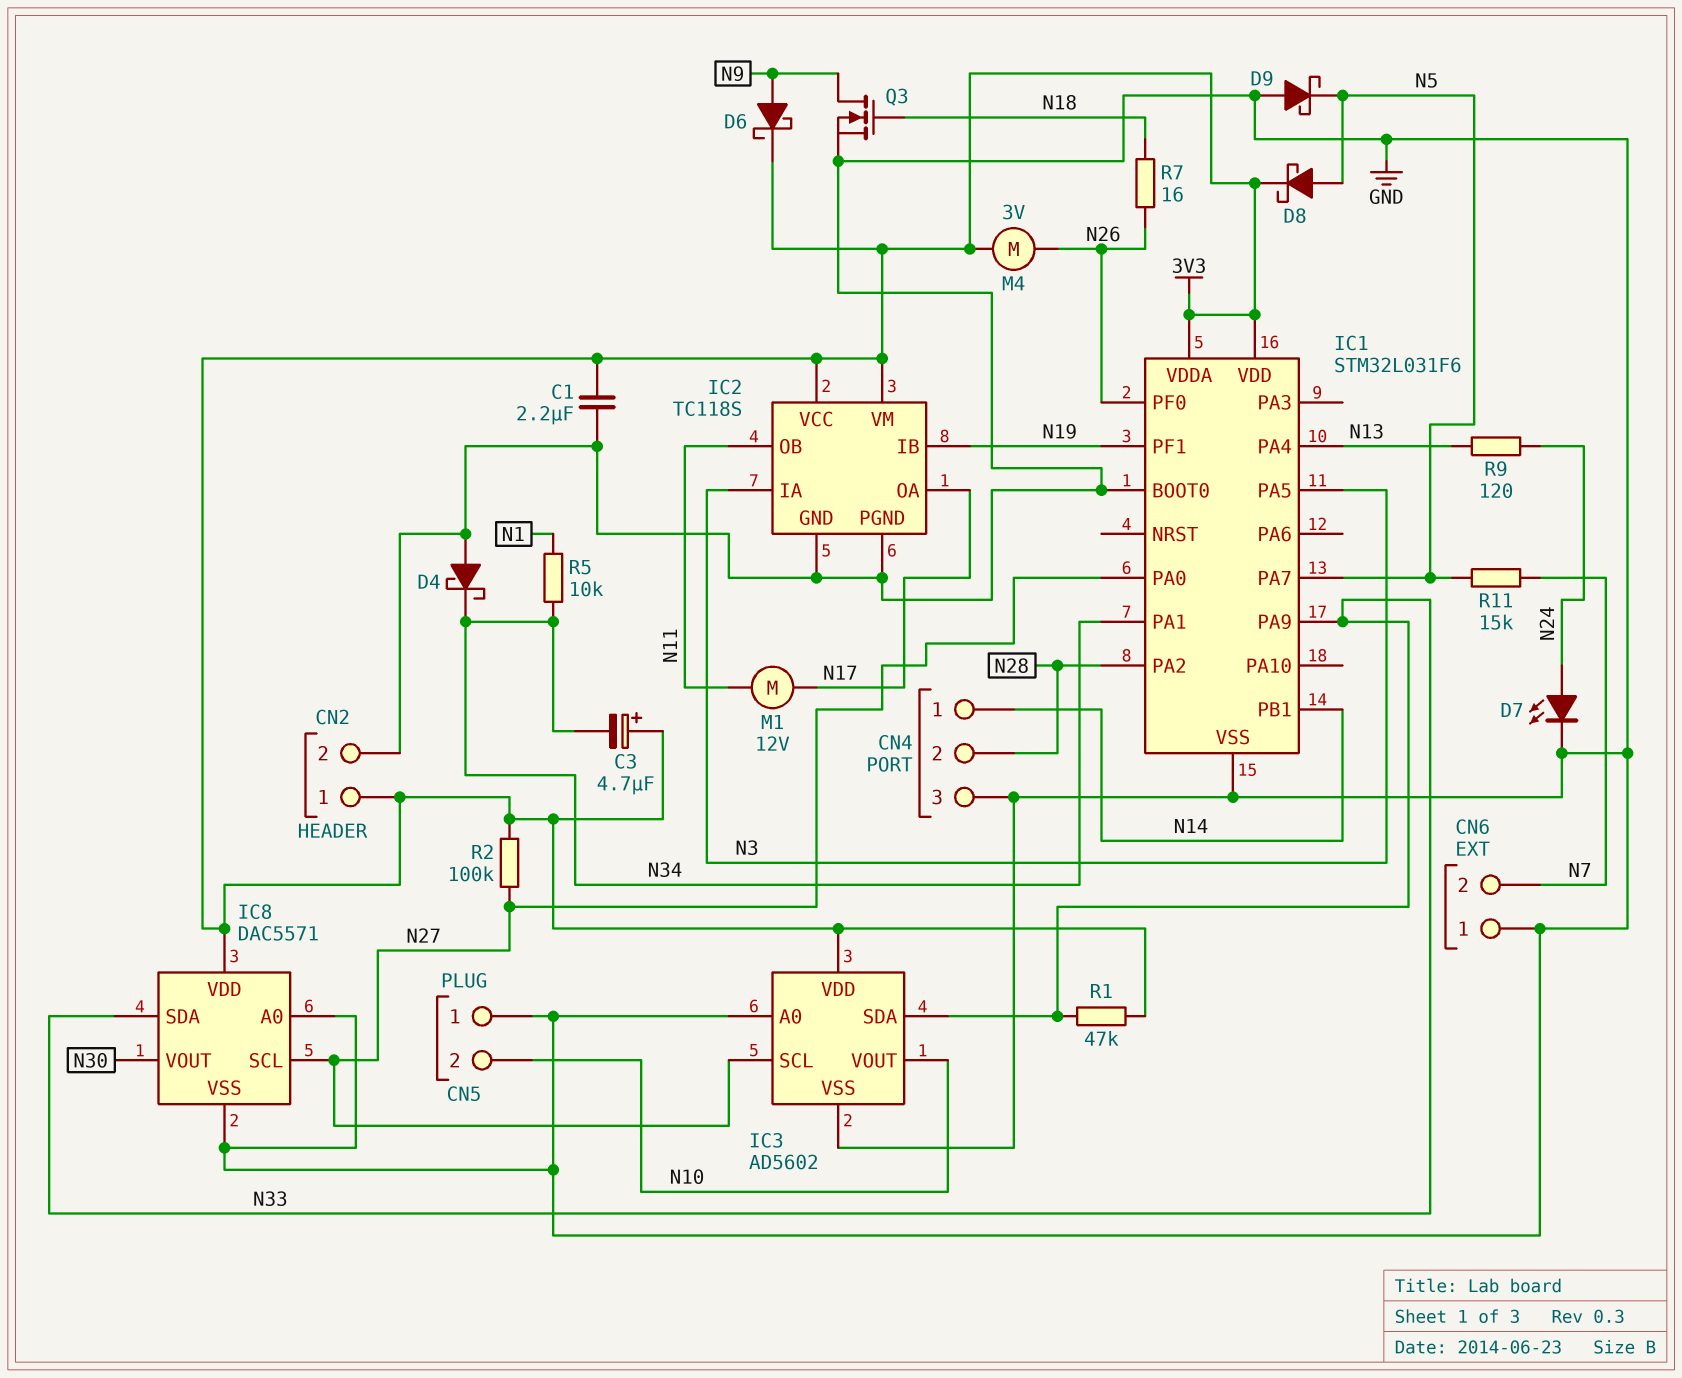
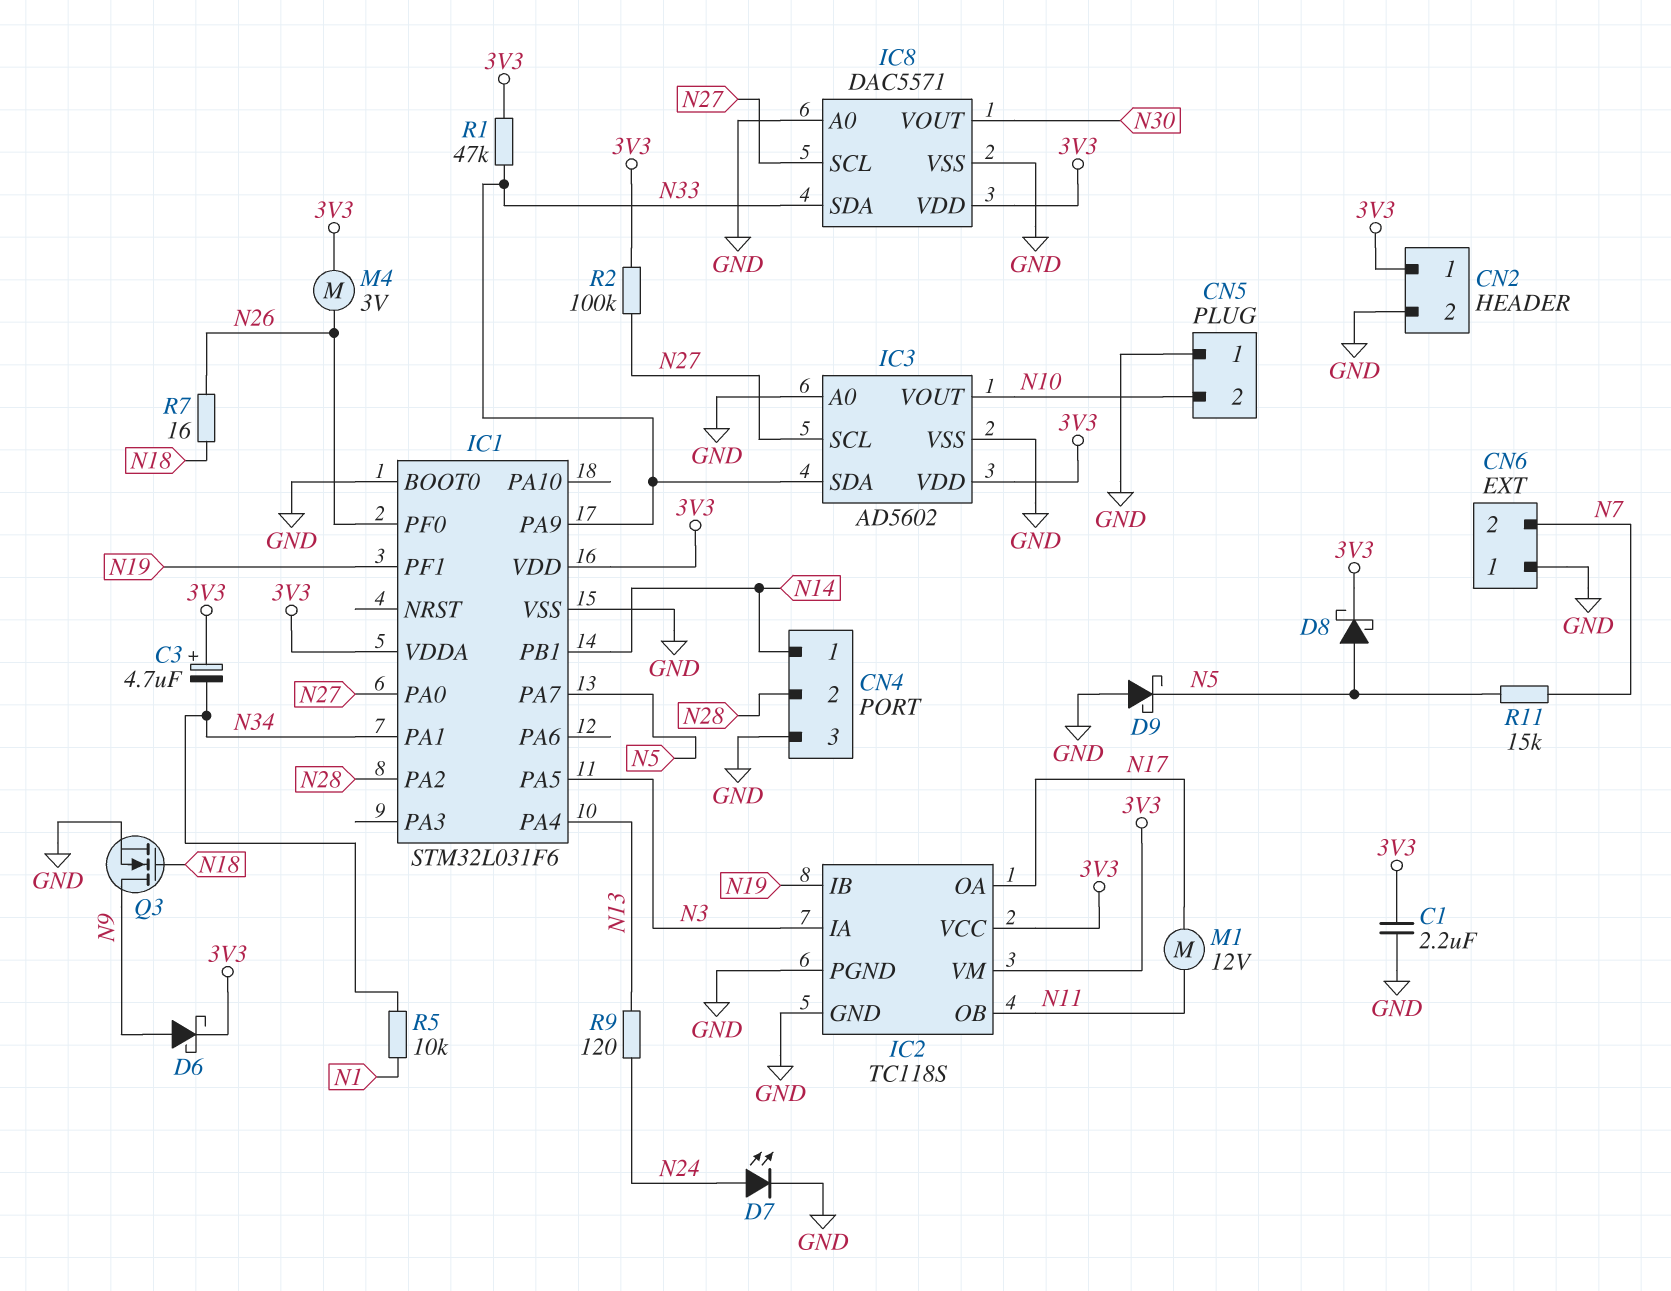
D4: schottky (A GND, K N34) -> none

